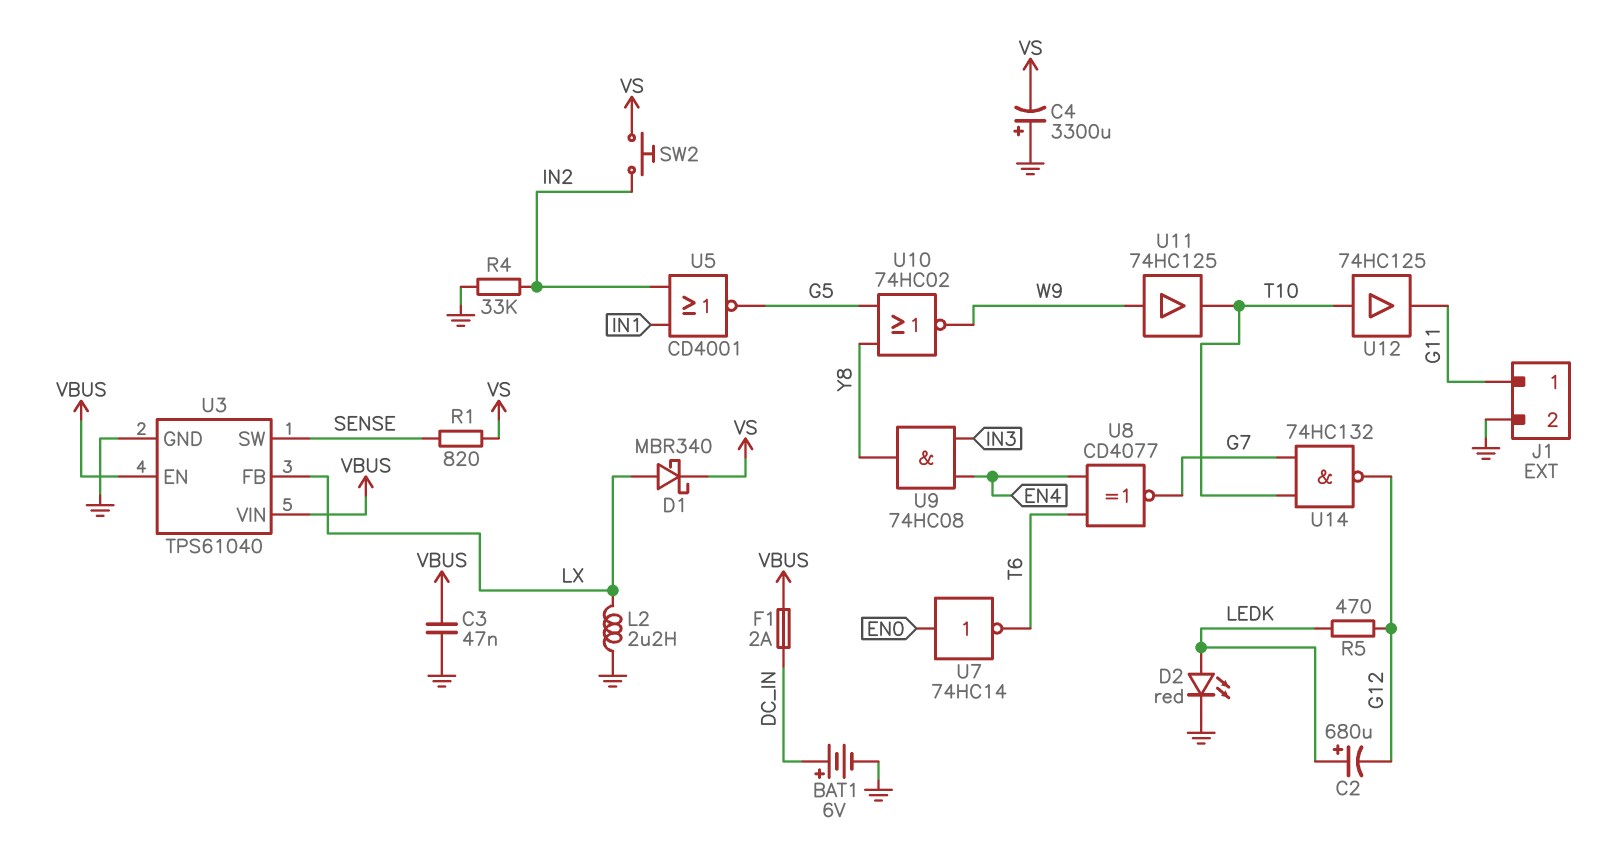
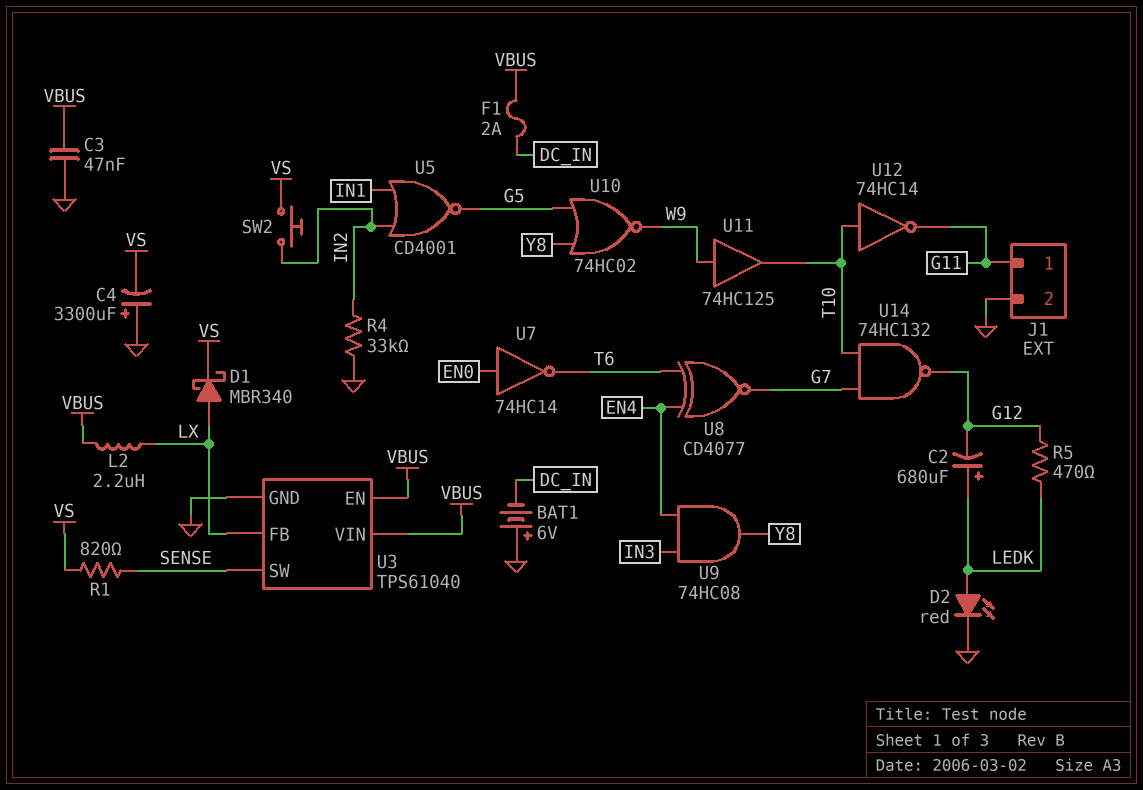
BAT1: 6V (plus DC_IN, minus GND) -> 6V (plus GND, minus DC_IN)
L2: 2.2uH (GND, LX) -> 2.2uH (LX, VBUS)
U12: buffer 74HC125 (in T10, out G11) -> NOT 74HC14 (in T10, out G11)

